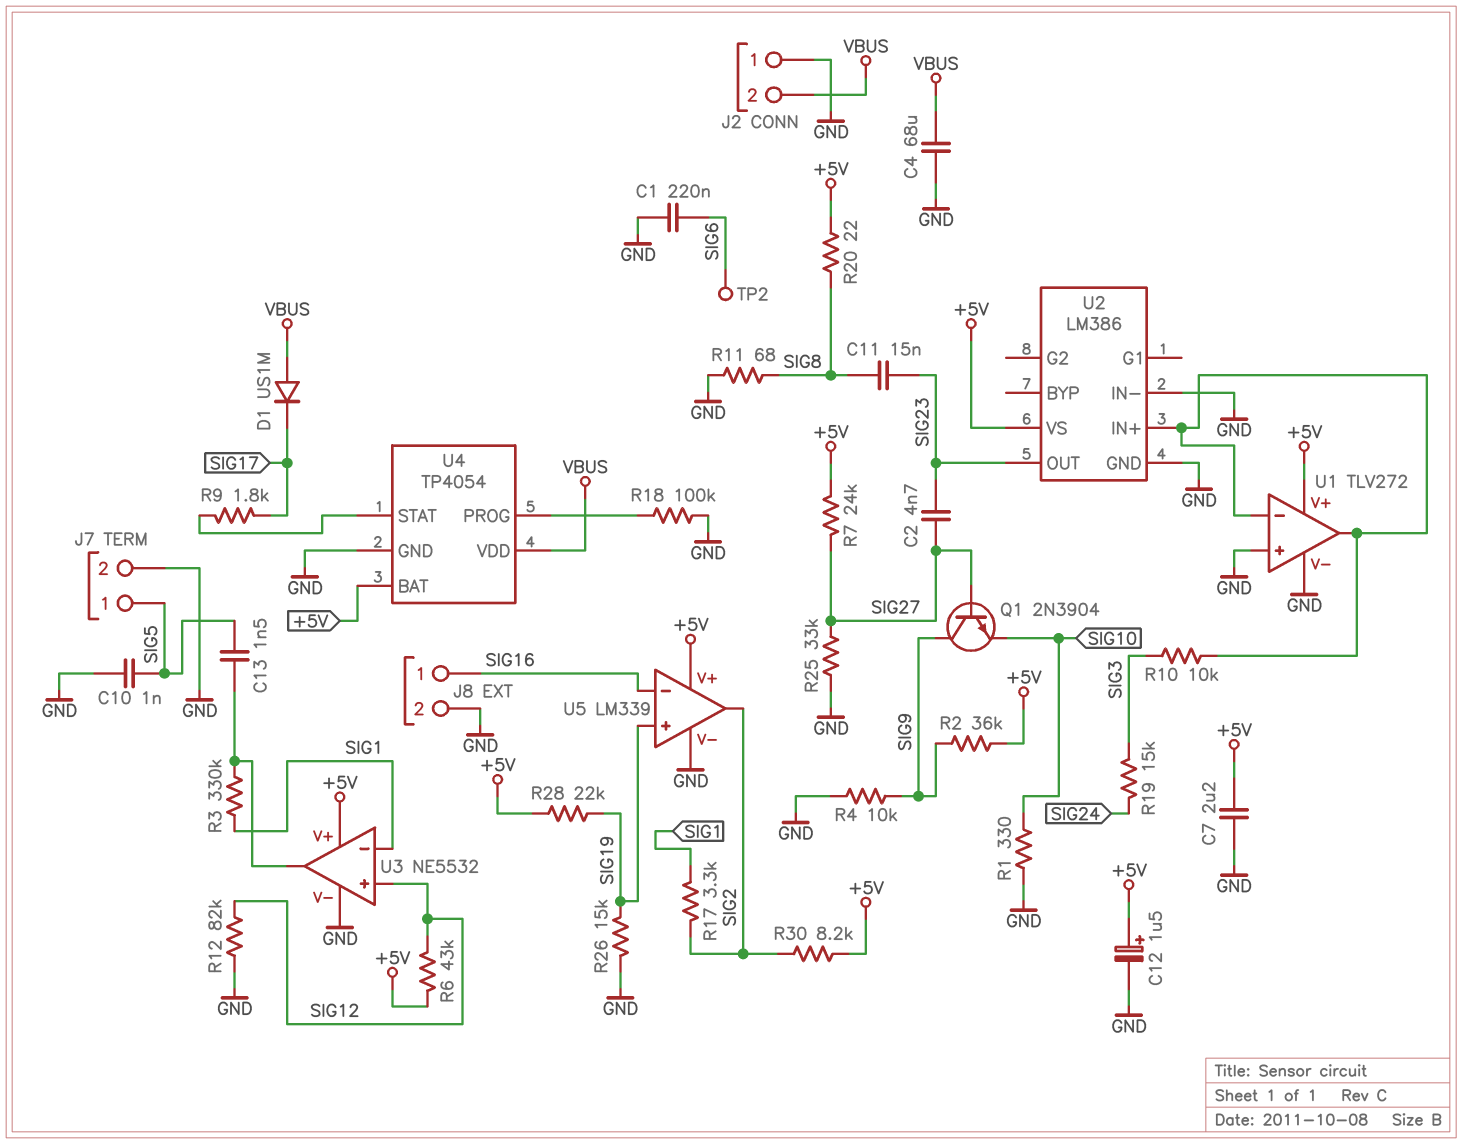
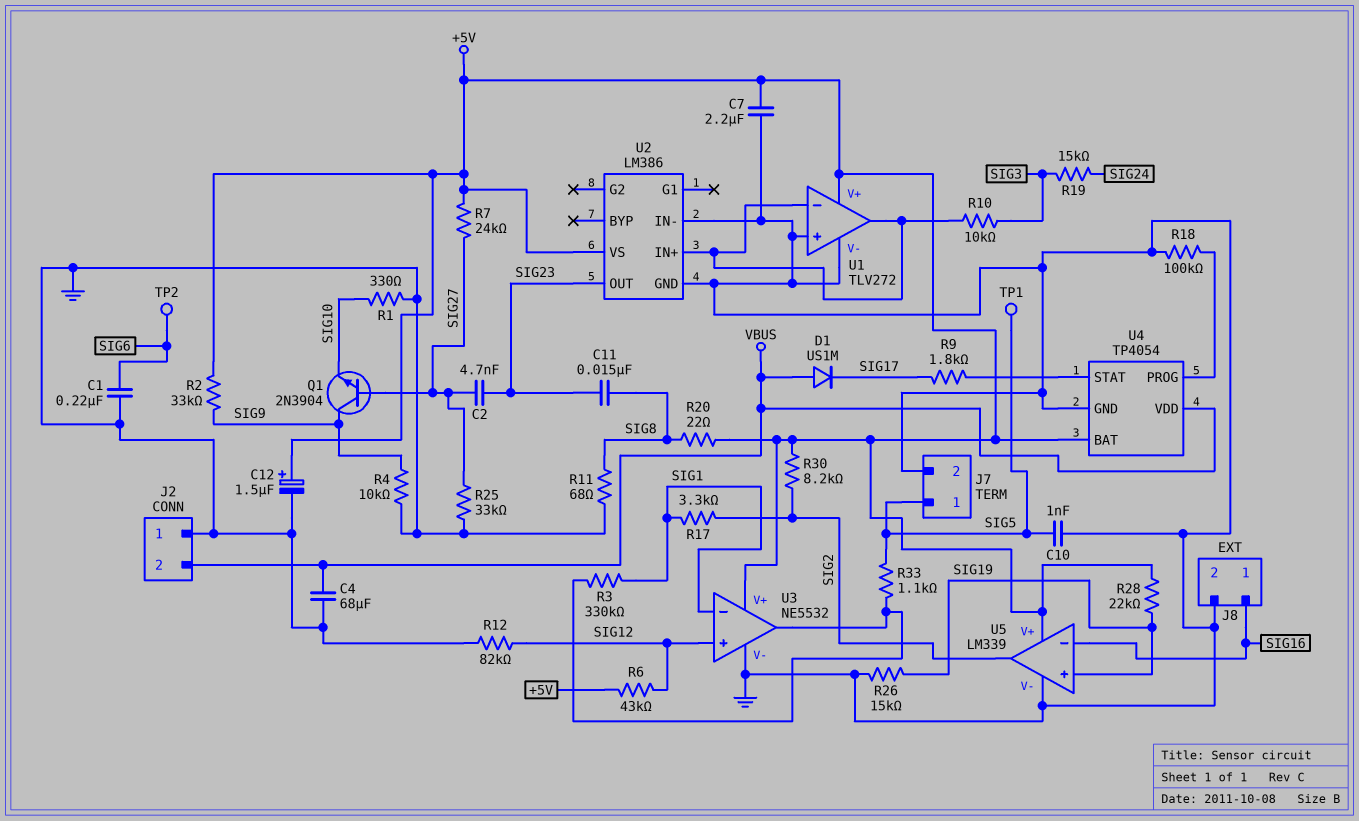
C13: 1.5nF (SIG5, U3/out) -> none
R2: 36k (+5V, SIG9) -> 33k (+5V, SIG9)
R33: none -> 1.1k (SIG5, U3/out)
TP1: none -> test point (SIG5)

